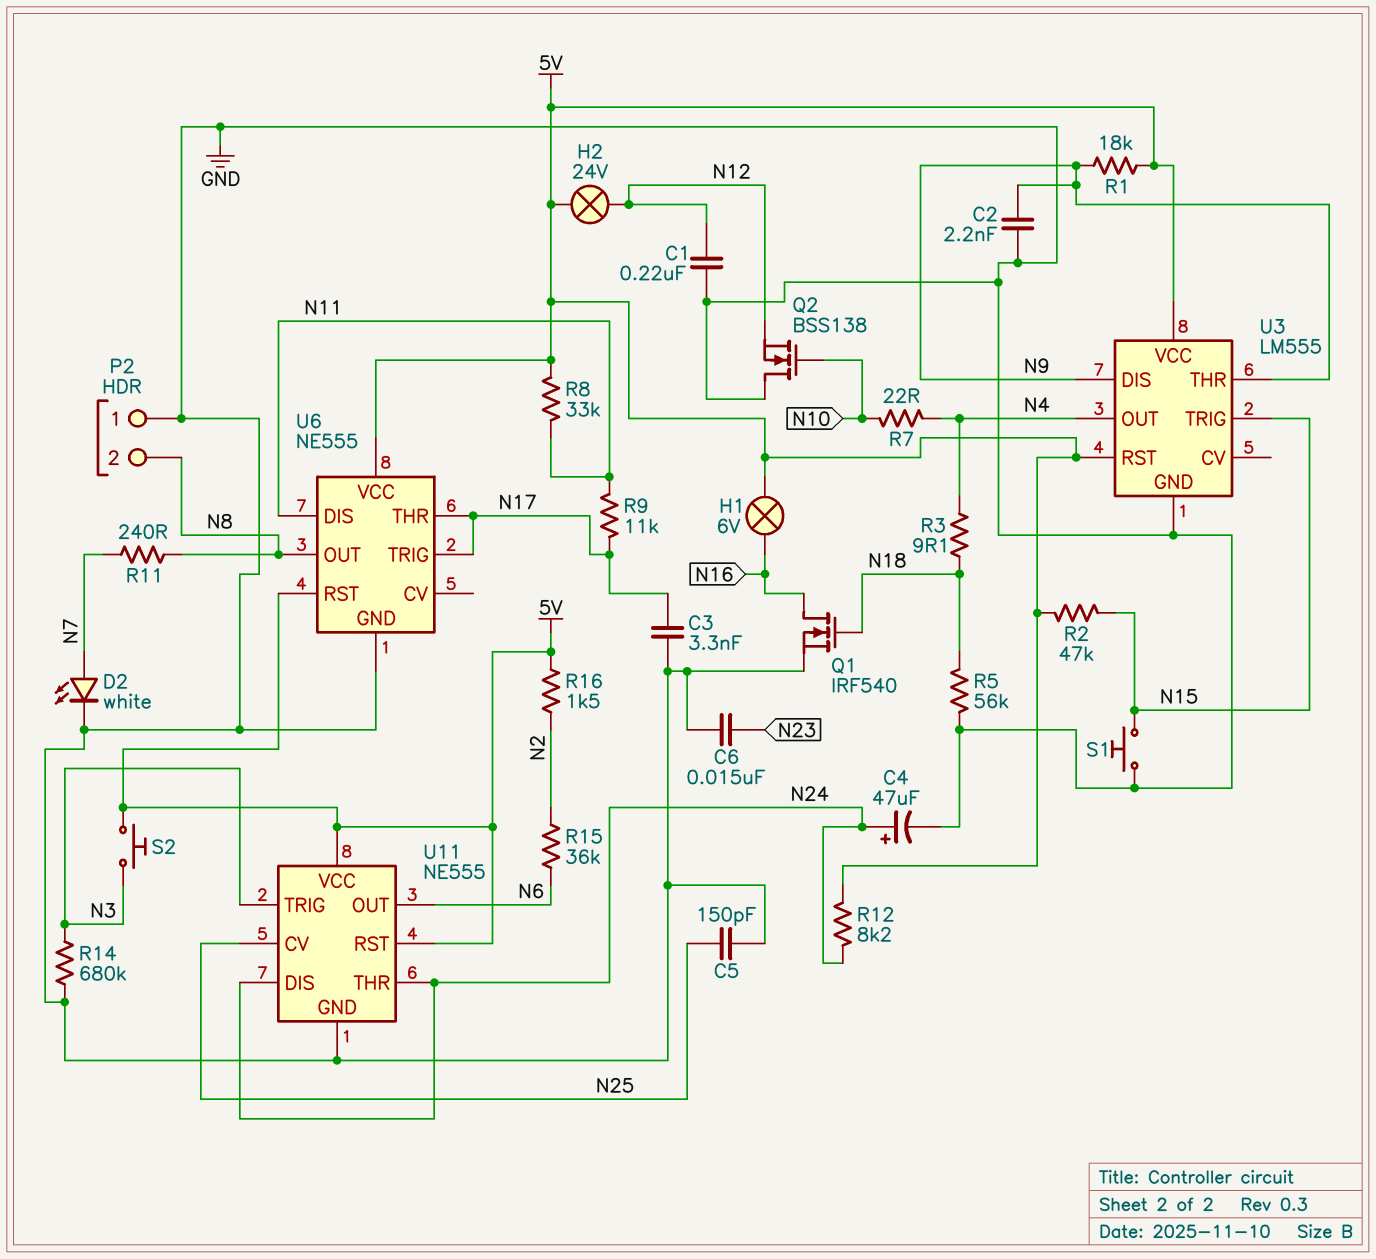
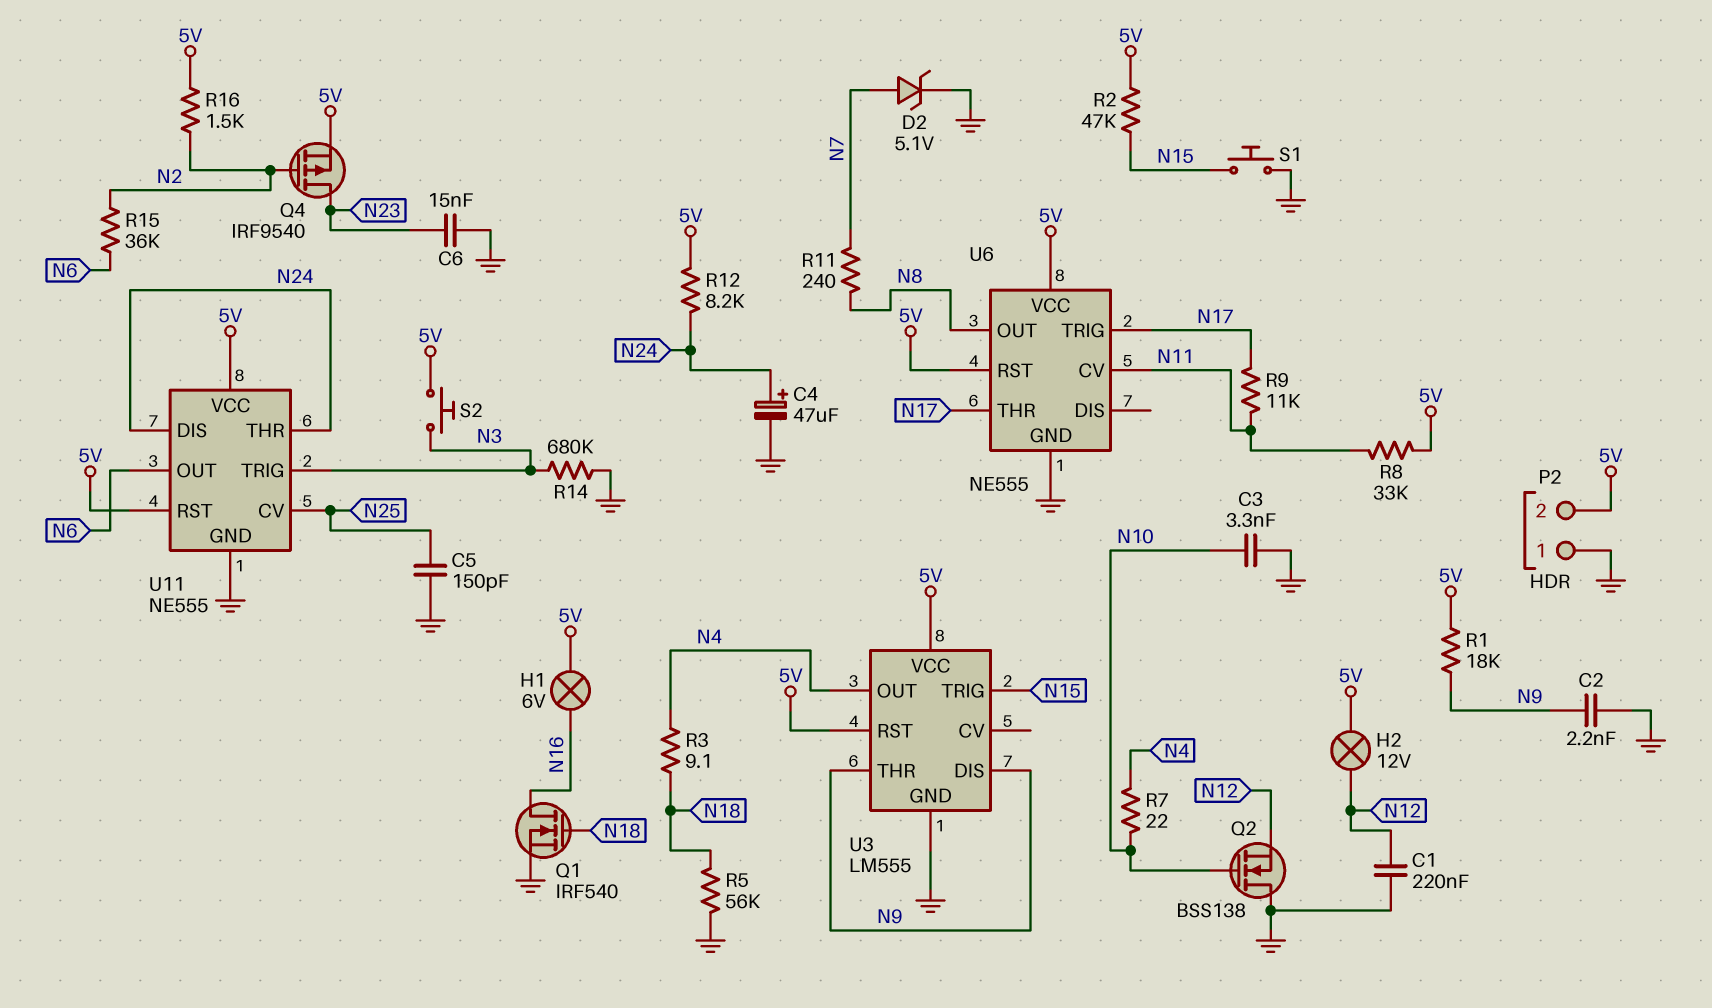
C3: 3.3nF (GND, N17) -> 3.3nF (GND, N10)
D2: LED white (A N7, K GND) -> zener 5.1V (A N7, K GND)
H2: lamp 24V (5V, N12) -> lamp 12V (5V, N12)
P2 pin 2: N8 -> 5V
Q4: none -> PMOS IRF9540 (G N2, D N23, S 5V)
U6 pin CV: none -> N11
U6 pin DIS: N11 -> none

